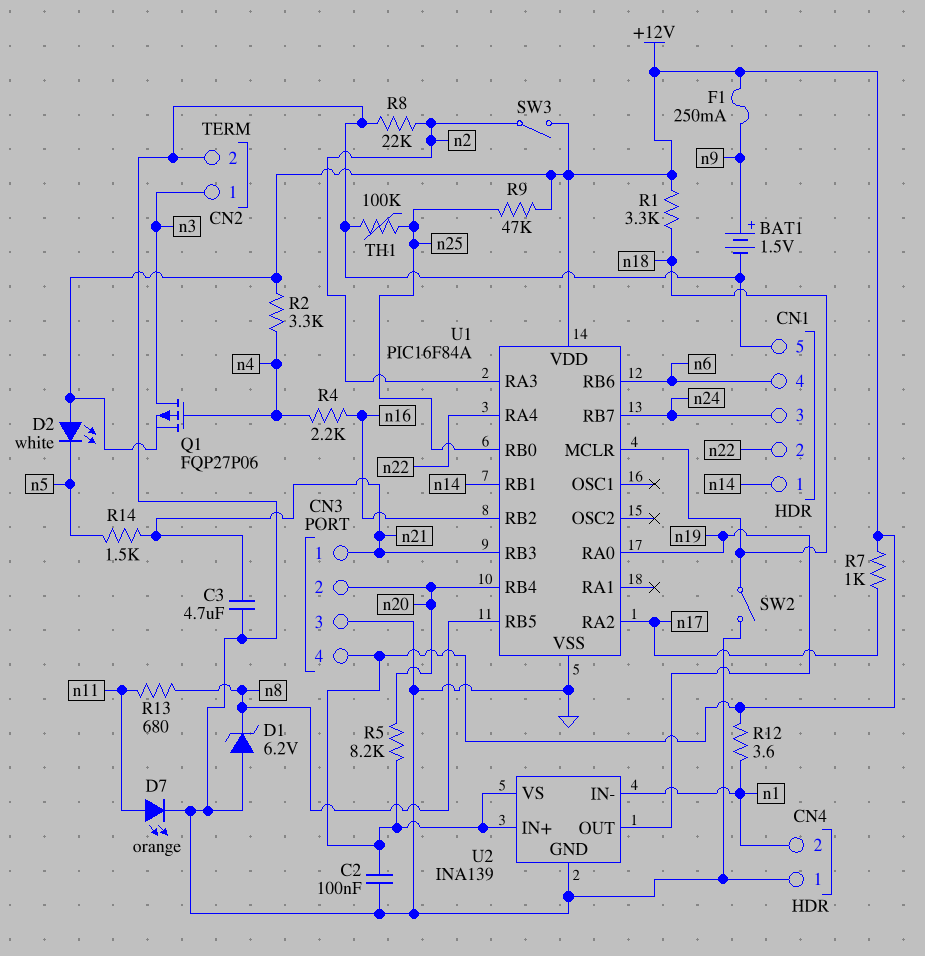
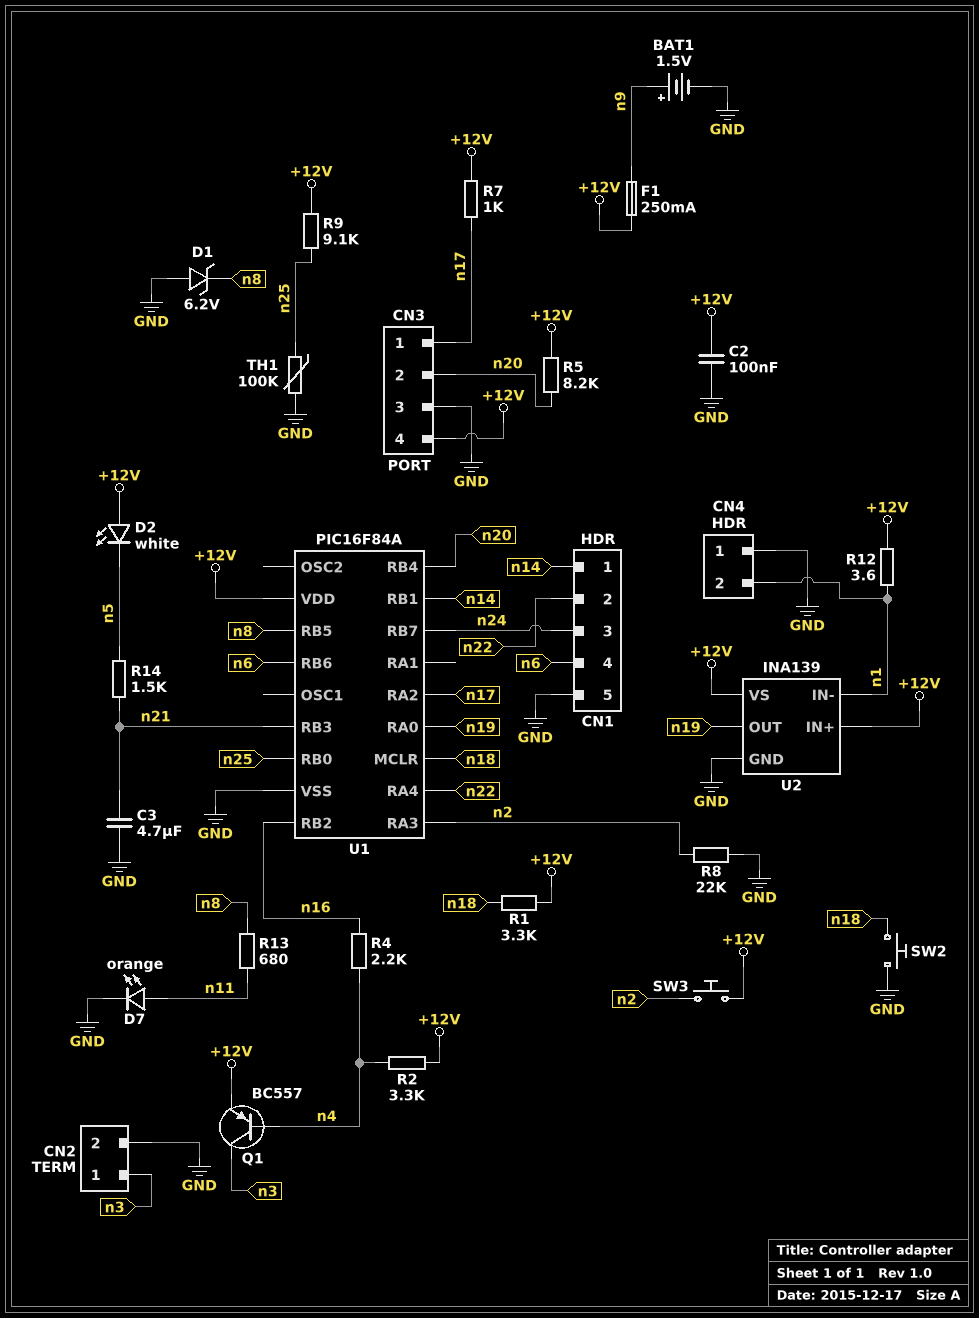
CN3 pin 1: n21 -> n17
Q1: PMOS FQP27P06 (G n4, D n3, S +12V) -> PNP BC557 (B n4, C n3, E +12V)
R9: 47k (+12V, n25) -> 9.1k (+12V, n25)
SW2: switch (GND, n18) -> button (GND, n18)
SW3: switch (+12V, n2) -> button (+12V, n2)

